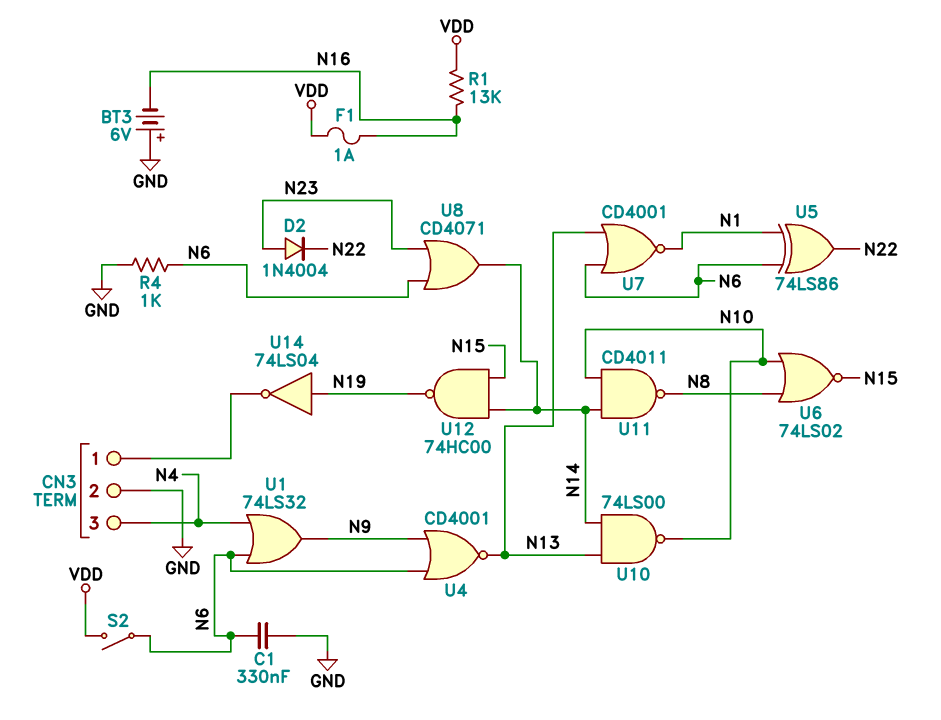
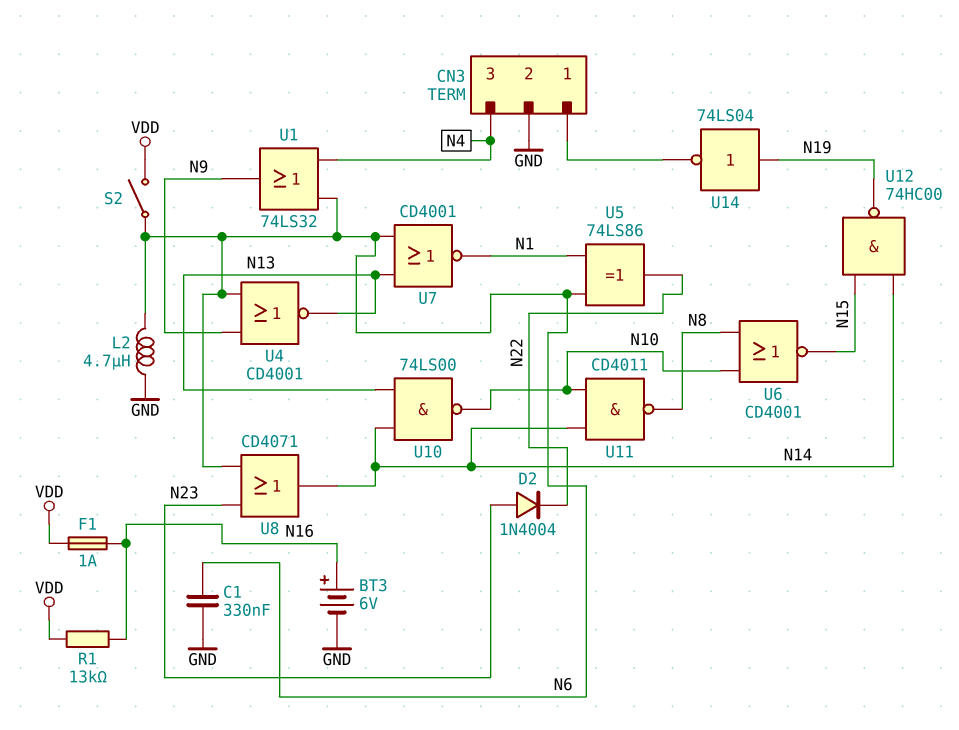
BT3: 6V (plus GND, minus N16) -> 6V (plus N16, minus GND)
L2: none -> 4.7uH (GND, N6)
R4: 1k (GND, N6) -> none
U6: NOR 74LS02 (in N8, in N10, out N15) -> NOR CD4001 (in N8, in N10, out N15)

